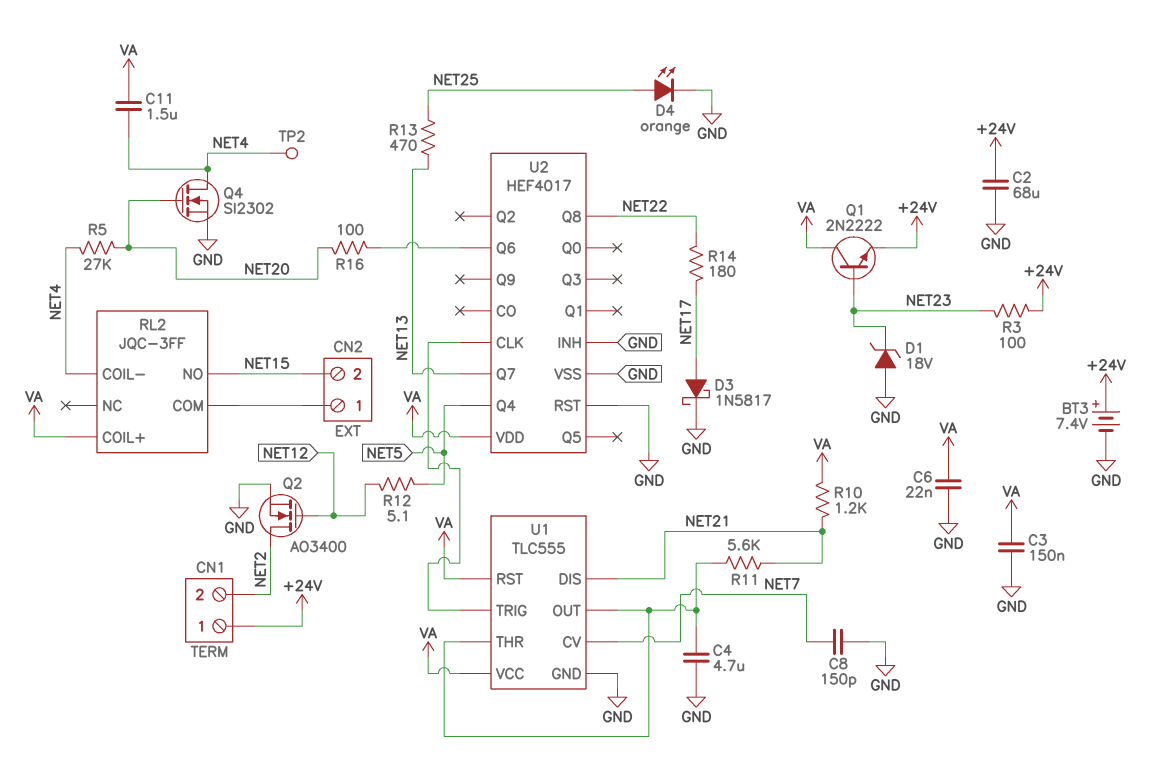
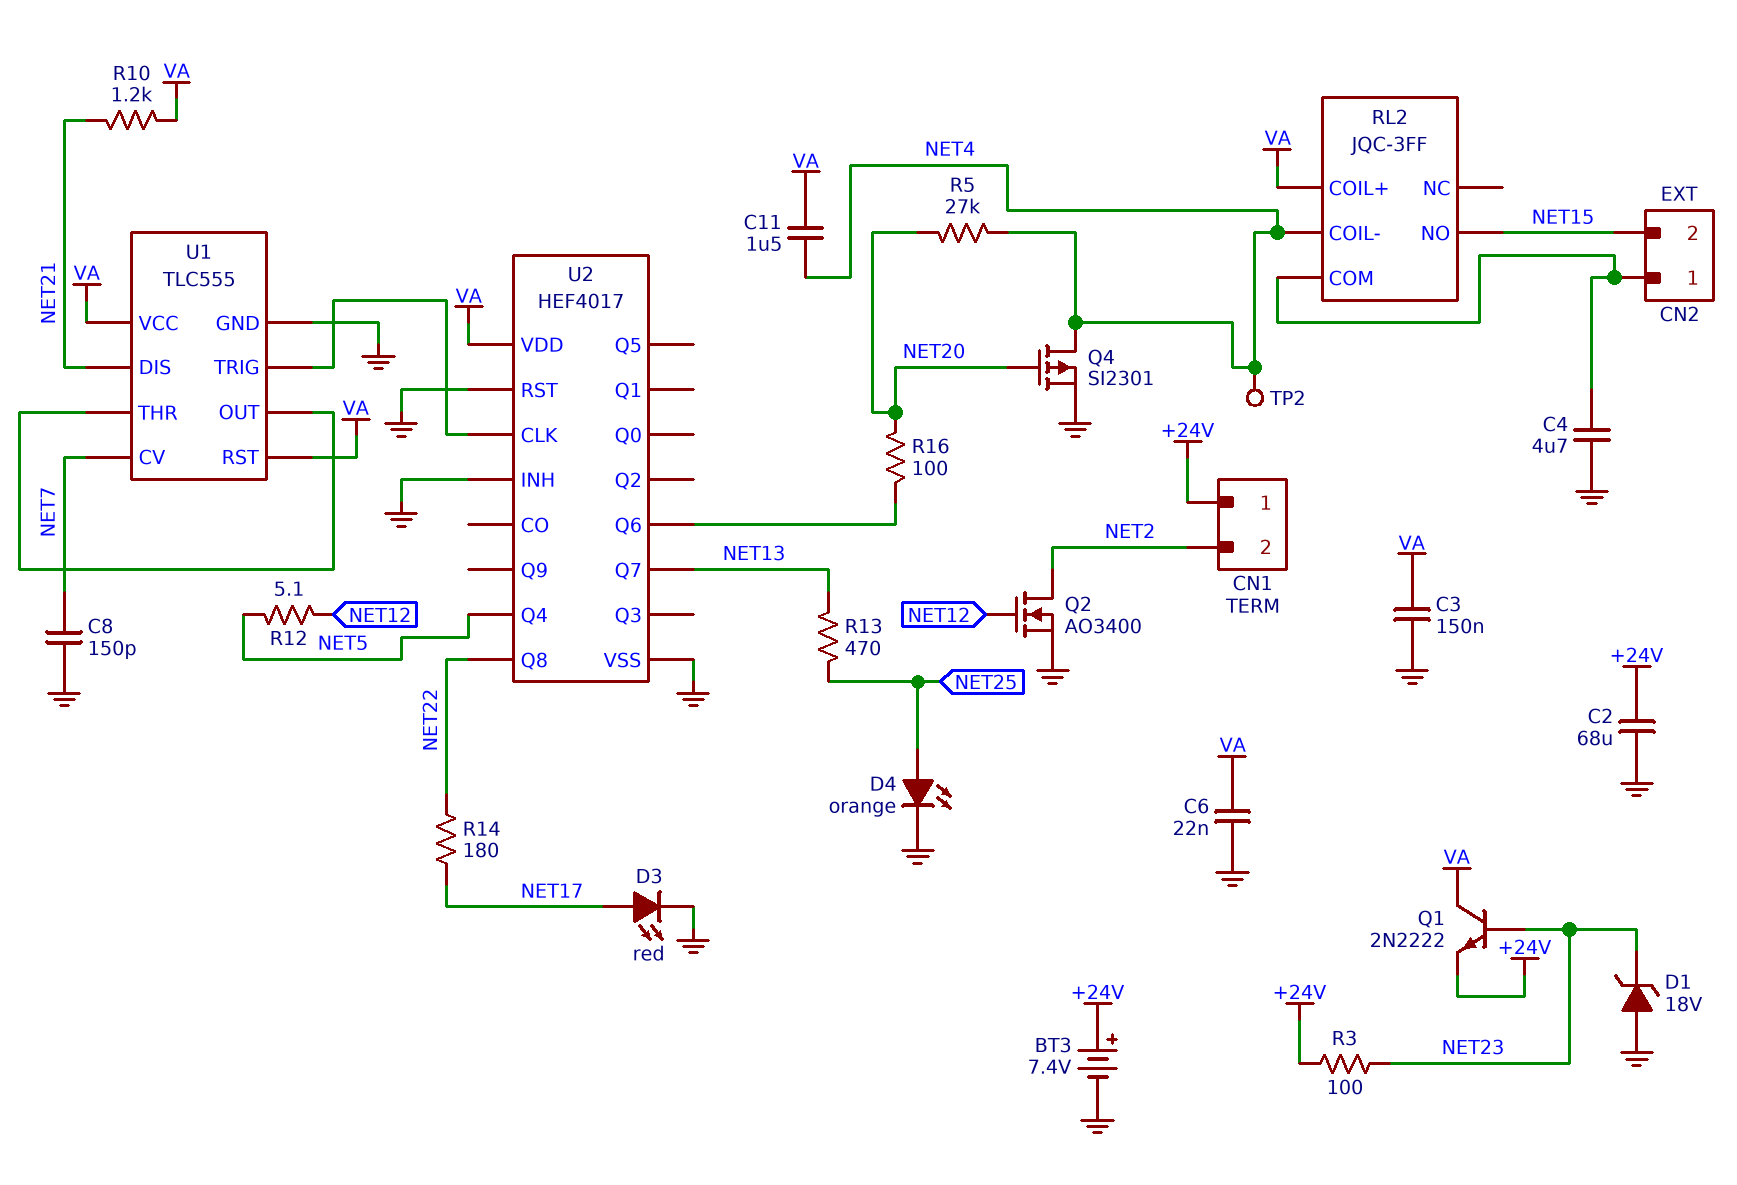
C4: 4.7uF (GND, U1/OUT) -> 4.7uF (CN2/1, GND)
D3: schottky 1N5817 (A NET17, K GND) -> LED red (A NET17, K GND)
Q4: NMOS SI2302 (G NET20, D NET4, S GND) -> PMOS SI2301 (G NET20, D NET4, S GND)
R11: 5.6k (NET21, U1/OUT) -> none

